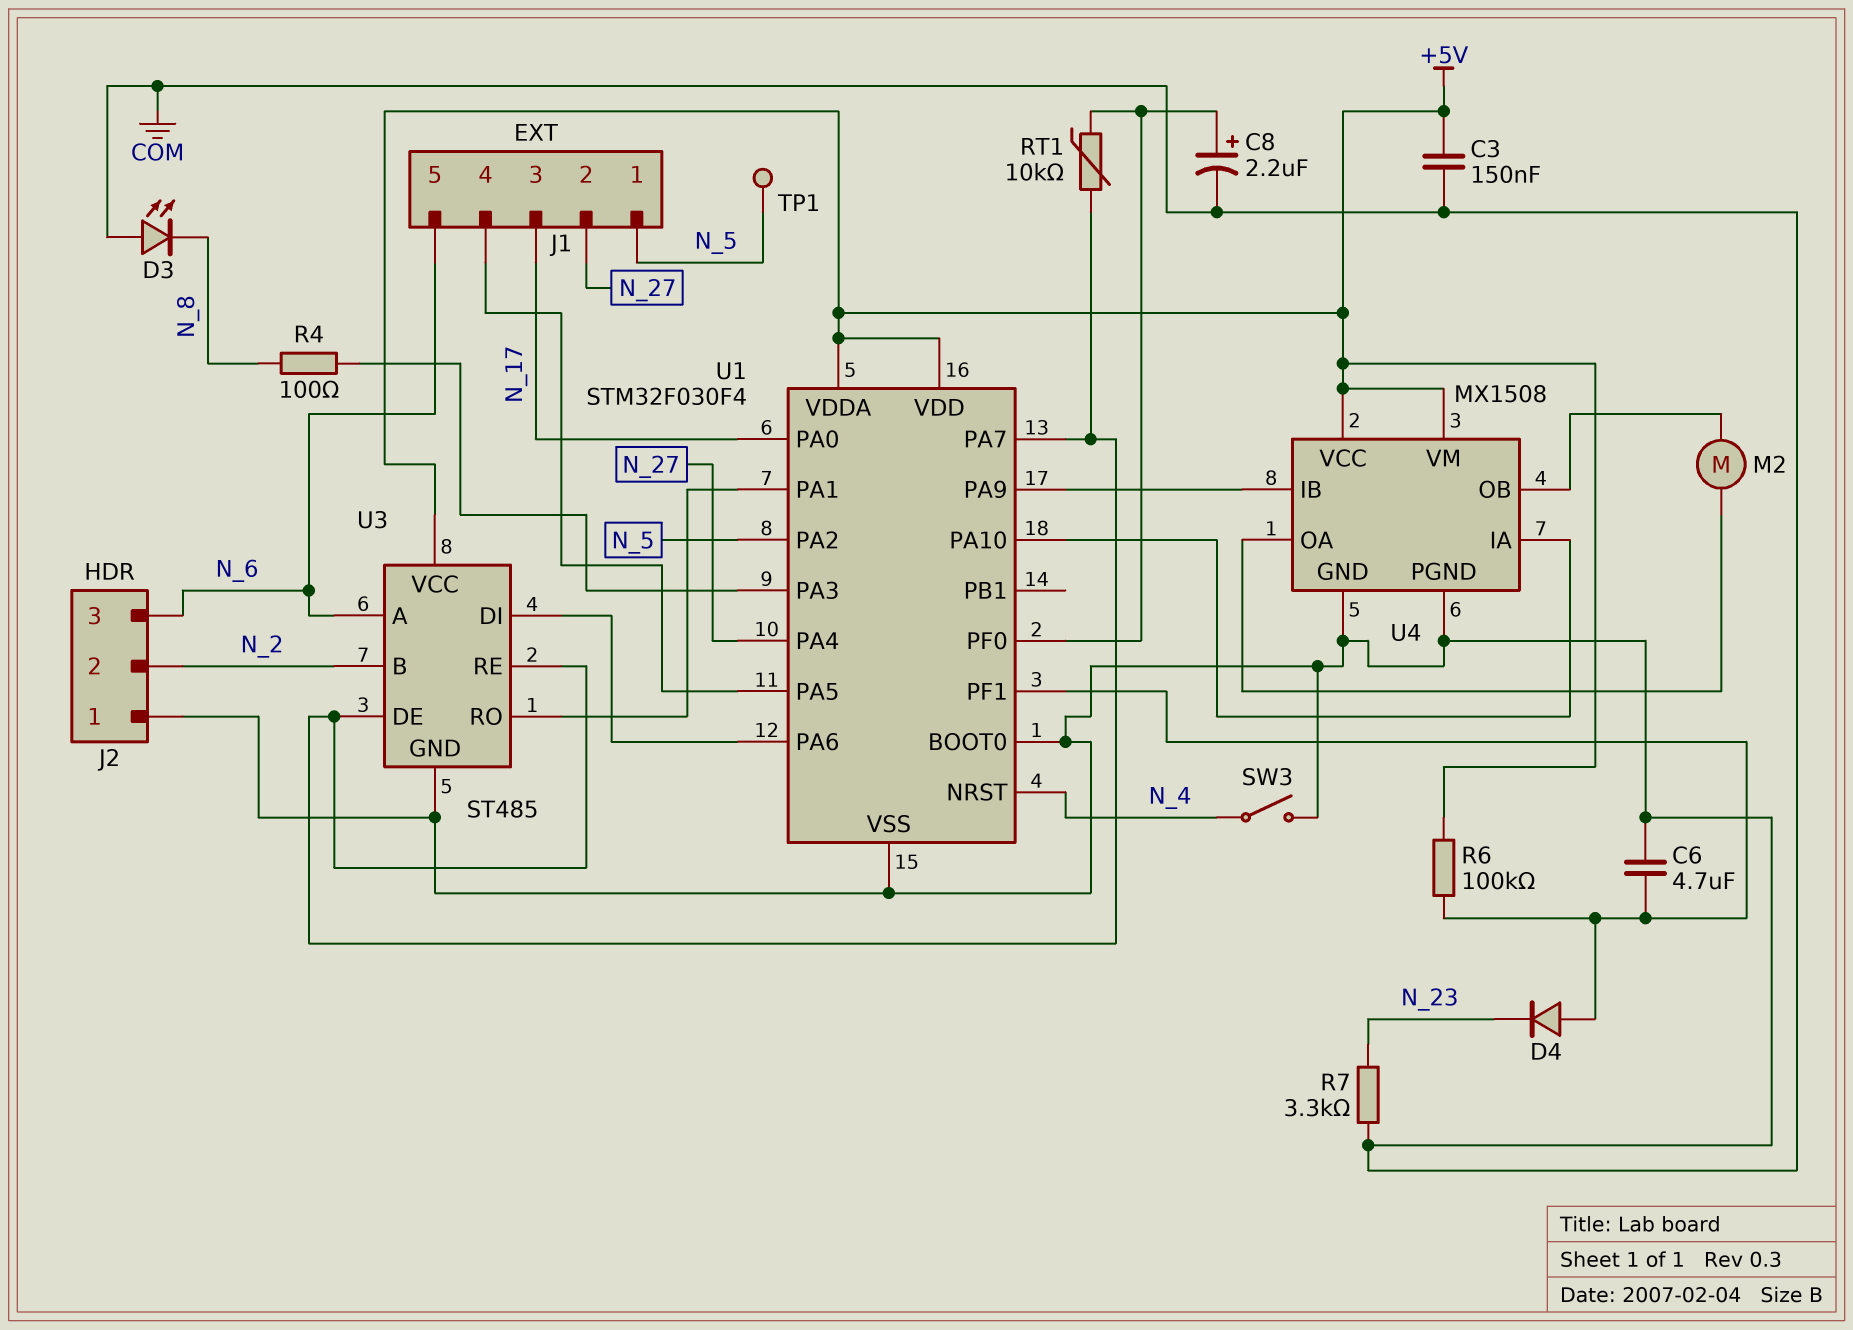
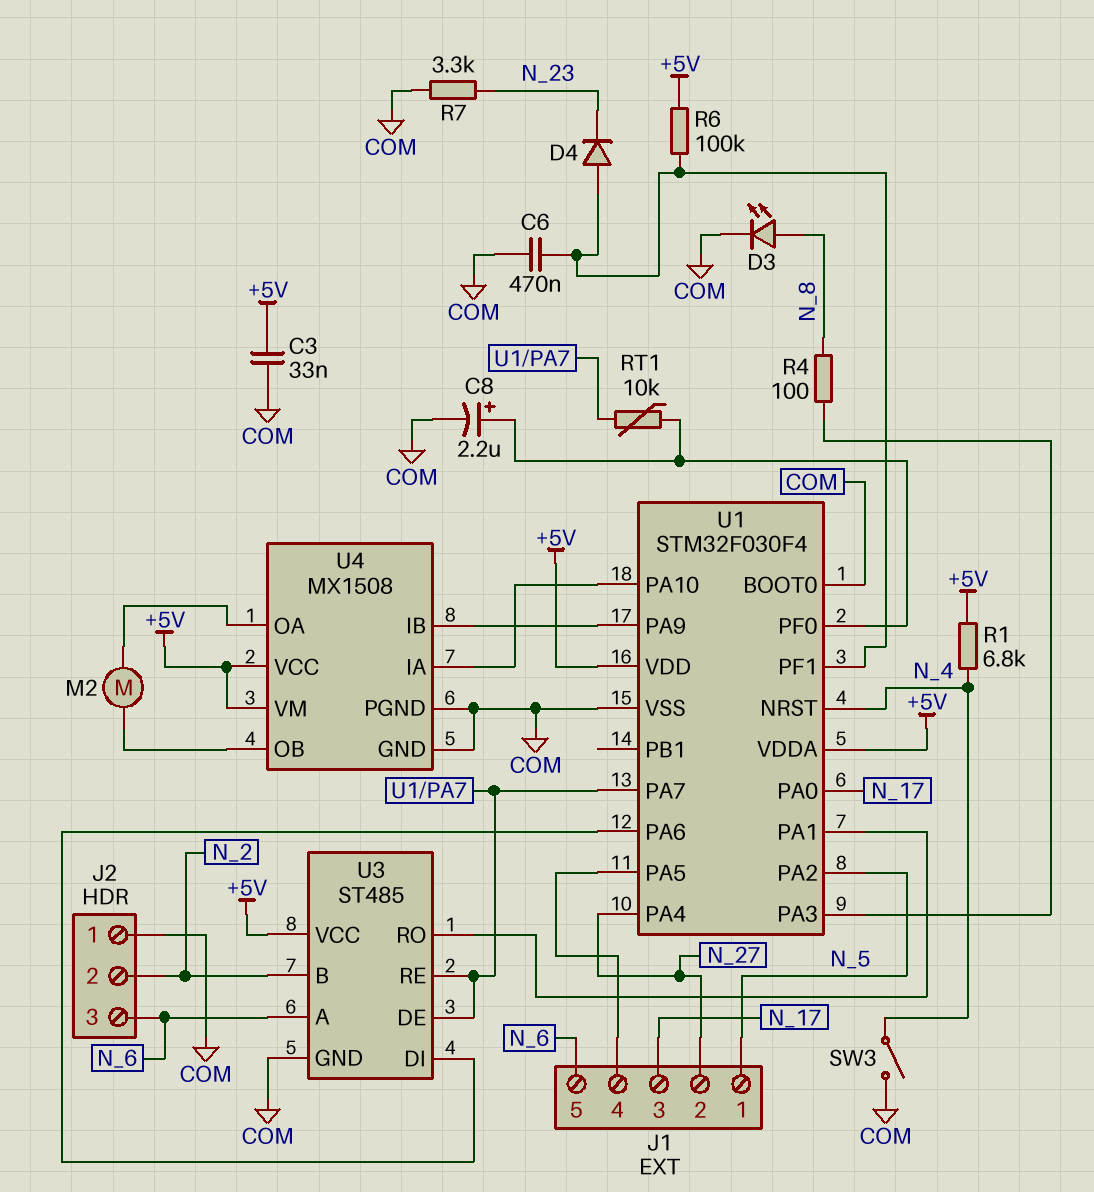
C3: 150nF (+5V, COM) -> 33nF (+5V, COM)
C6: 4.7uF (COM, U1/PF1) -> 470nF (COM, U1/PF1)
D3: LED (A COM, K N_8) -> LED (A N_8, K COM)
R1: none -> 6.8k (+5V, N_4)
TP1: test point (N_5) -> none

